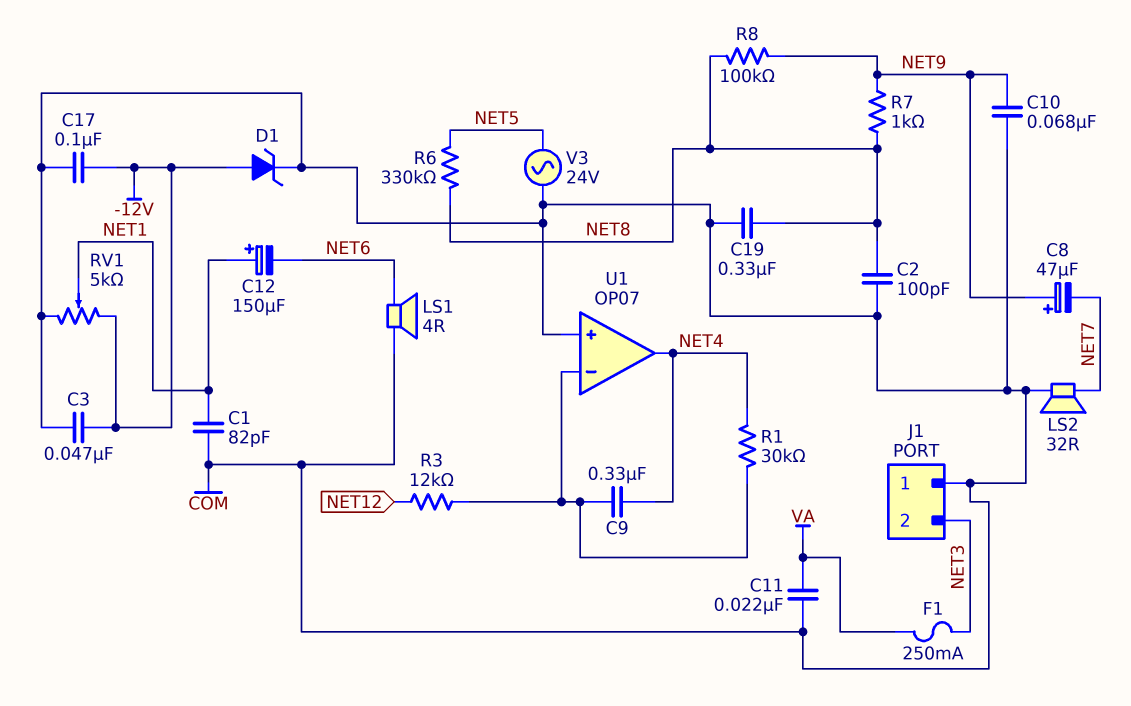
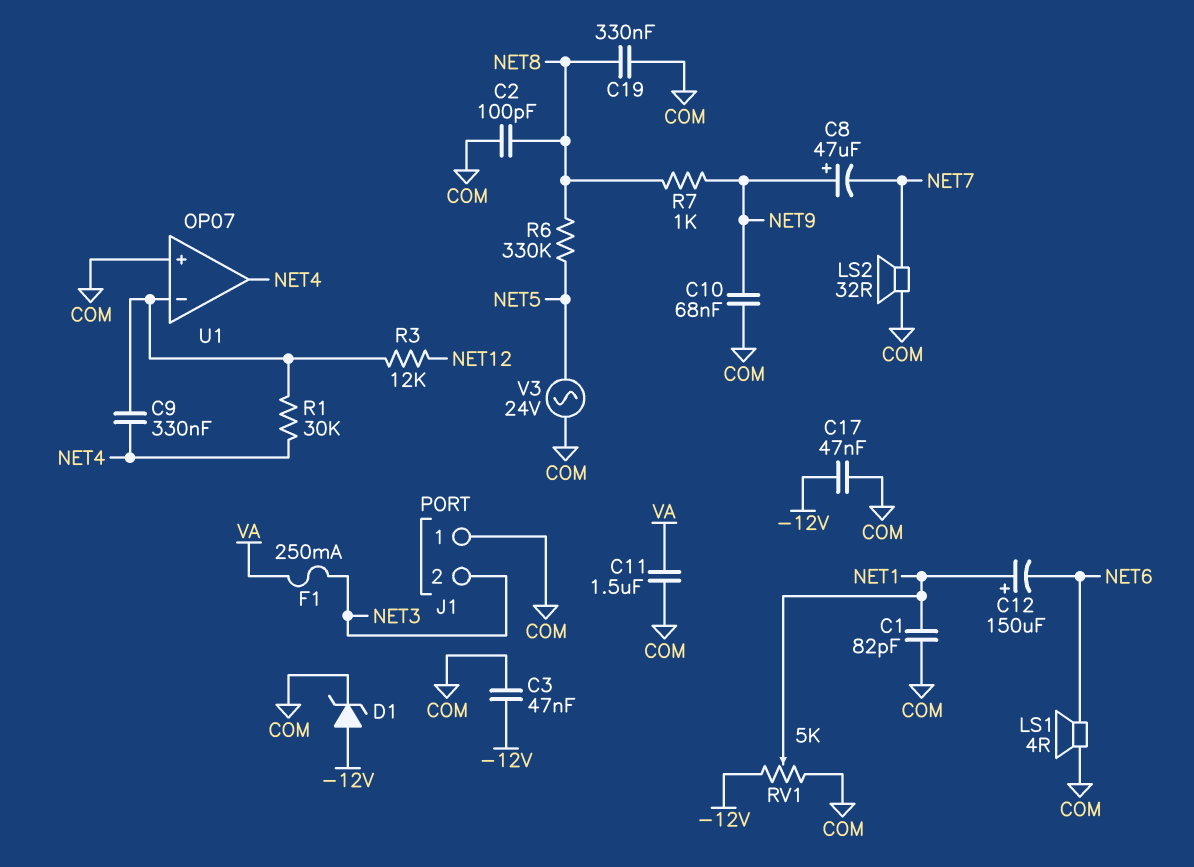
C11: 22nF (COM, VA) -> 1.5uF (COM, VA)
C17: 100nF (-12V, COM) -> 47nF (-12V, COM)
R8: 100k (NET8, NET9) -> none

